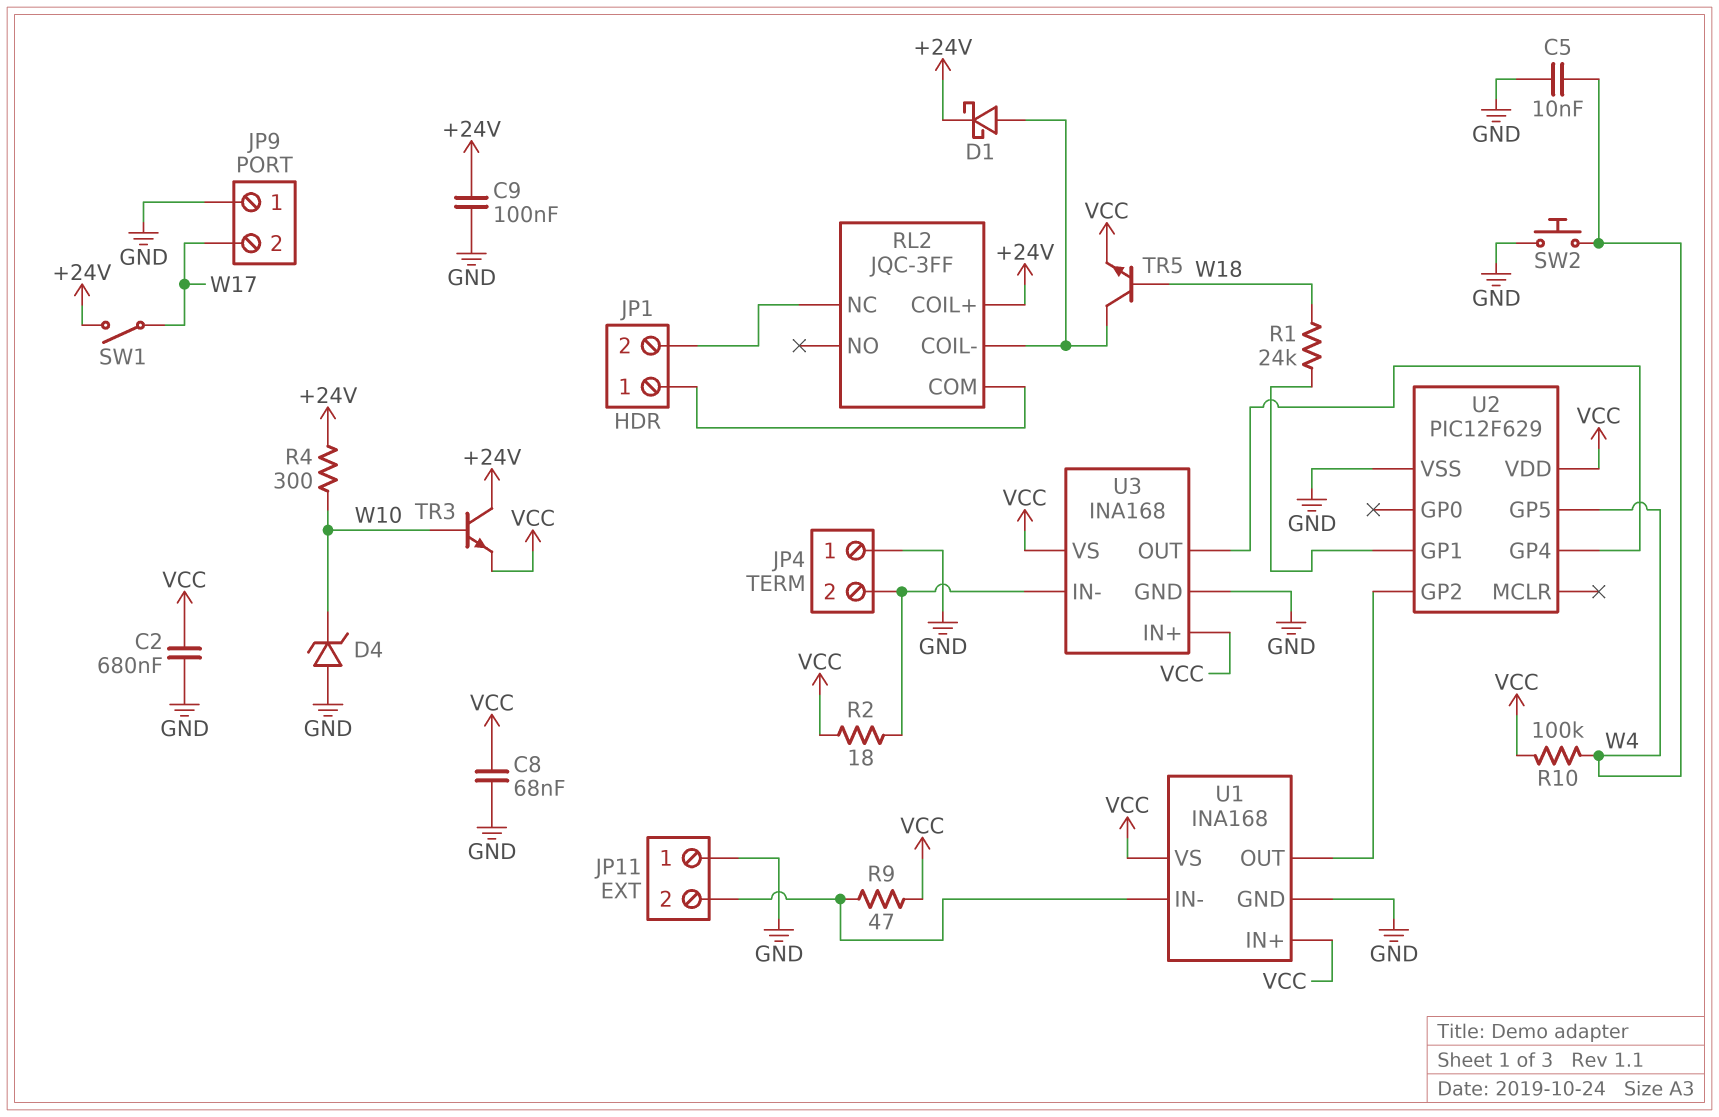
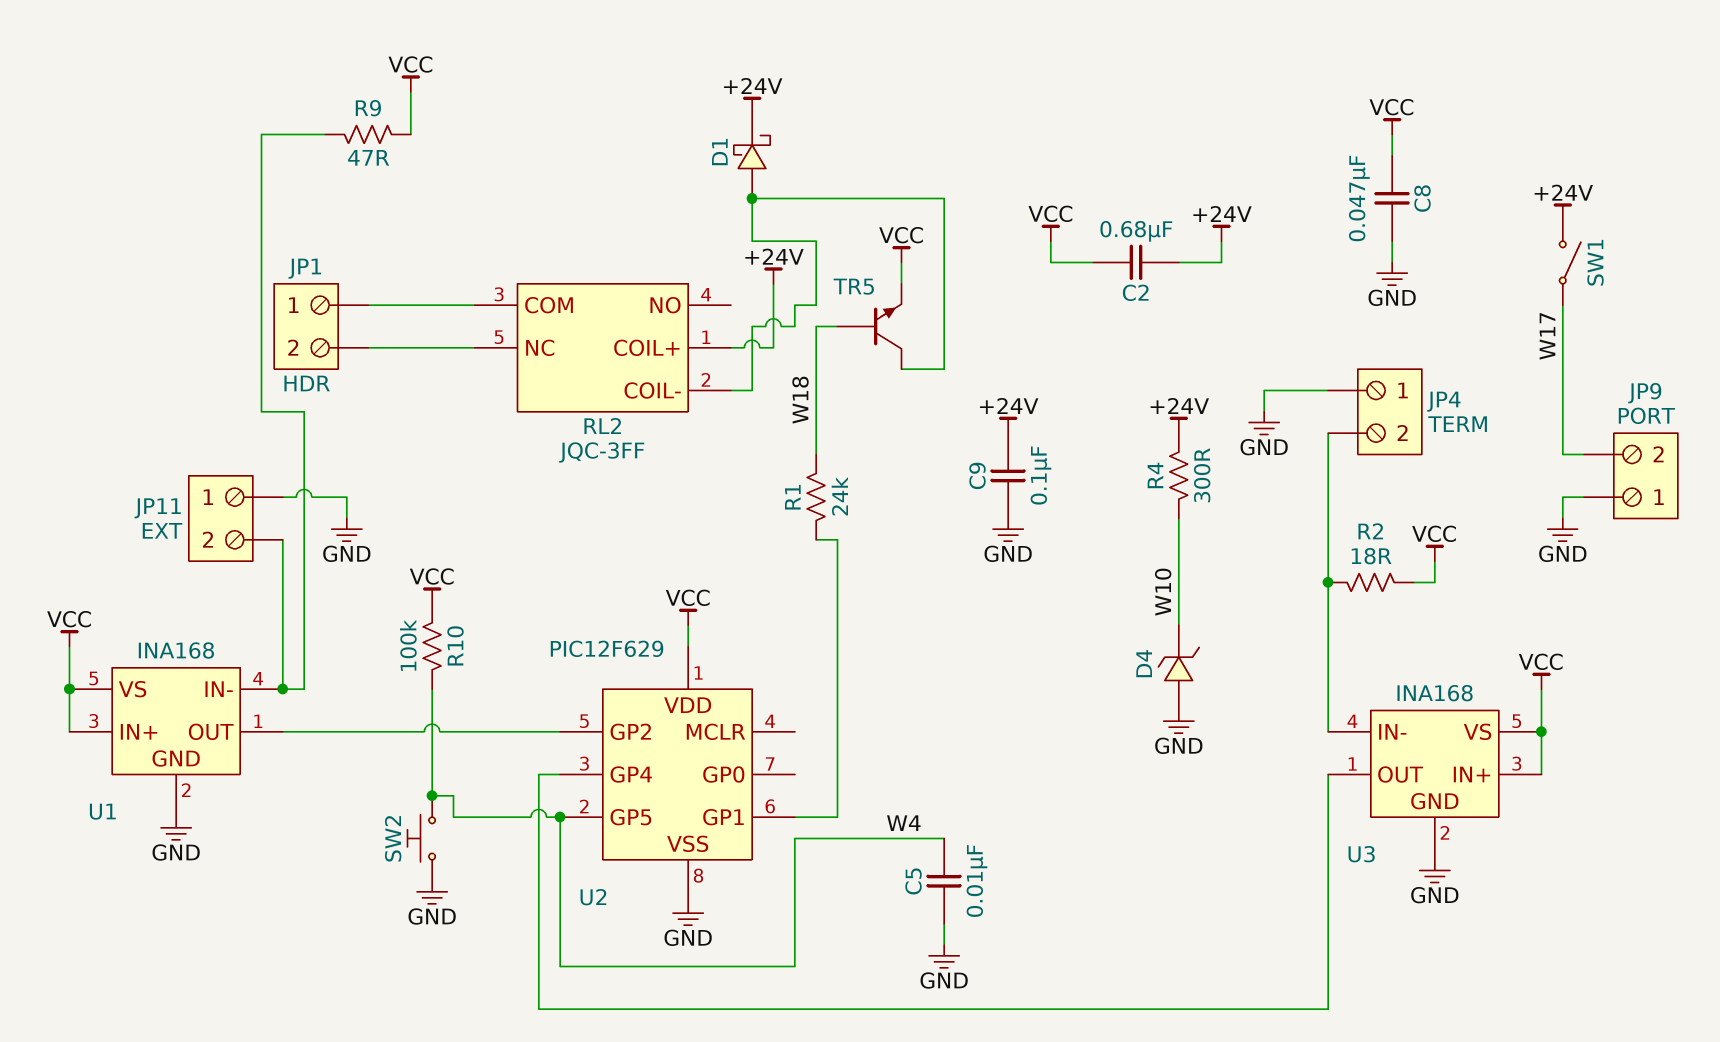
C2: 680nF (GND, VCC) -> 680nF (+24V, VCC)
C8: 68nF (GND, VCC) -> 47nF (GND, VCC)
TR3: NPN (B W10, C +24V, E VCC) -> none

